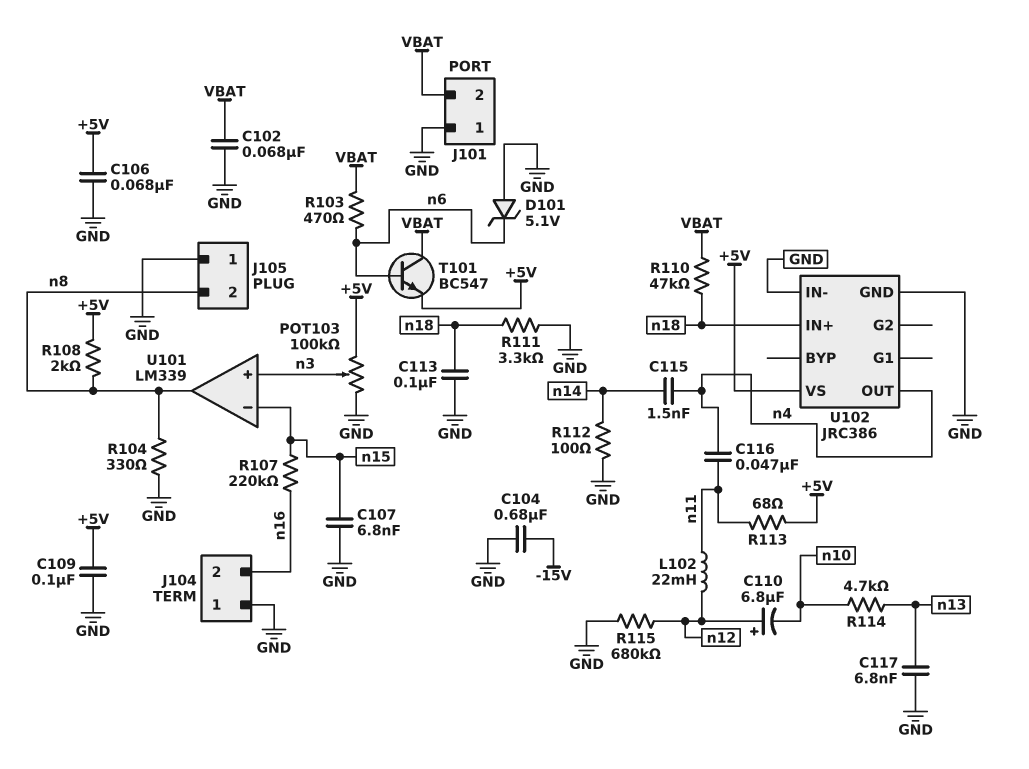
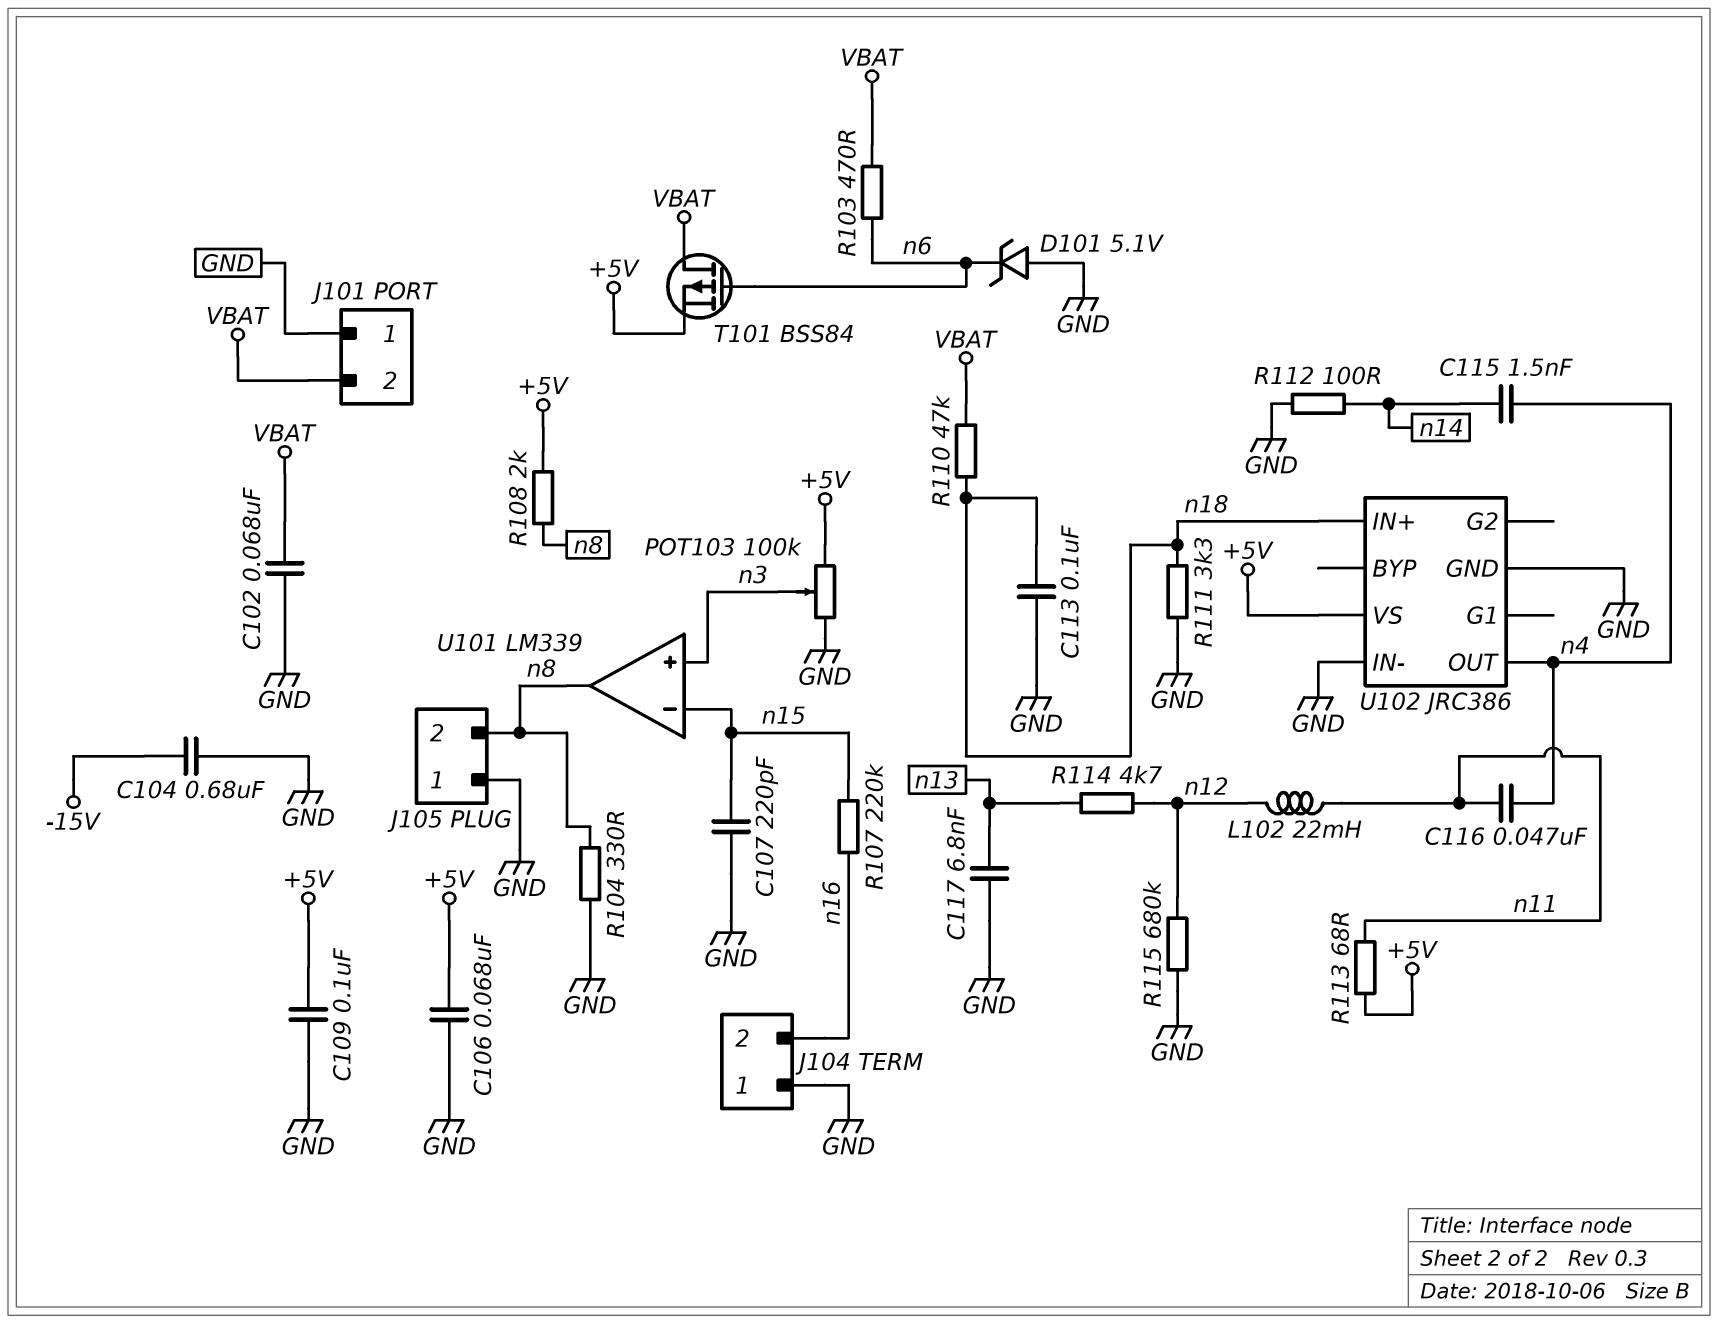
C107: 6.8nF (GND, n15) -> 220pF (GND, n15)
C110: 6.8uF (plus n12, minus n10) -> none
R114: 4.7k (n10, n13) -> 4.7k (n12, n13)
T101: NPN BC547 (B n6, C VBAT, E +5V) -> PMOS BSS84 (G n6, D VBAT, S +5V)

